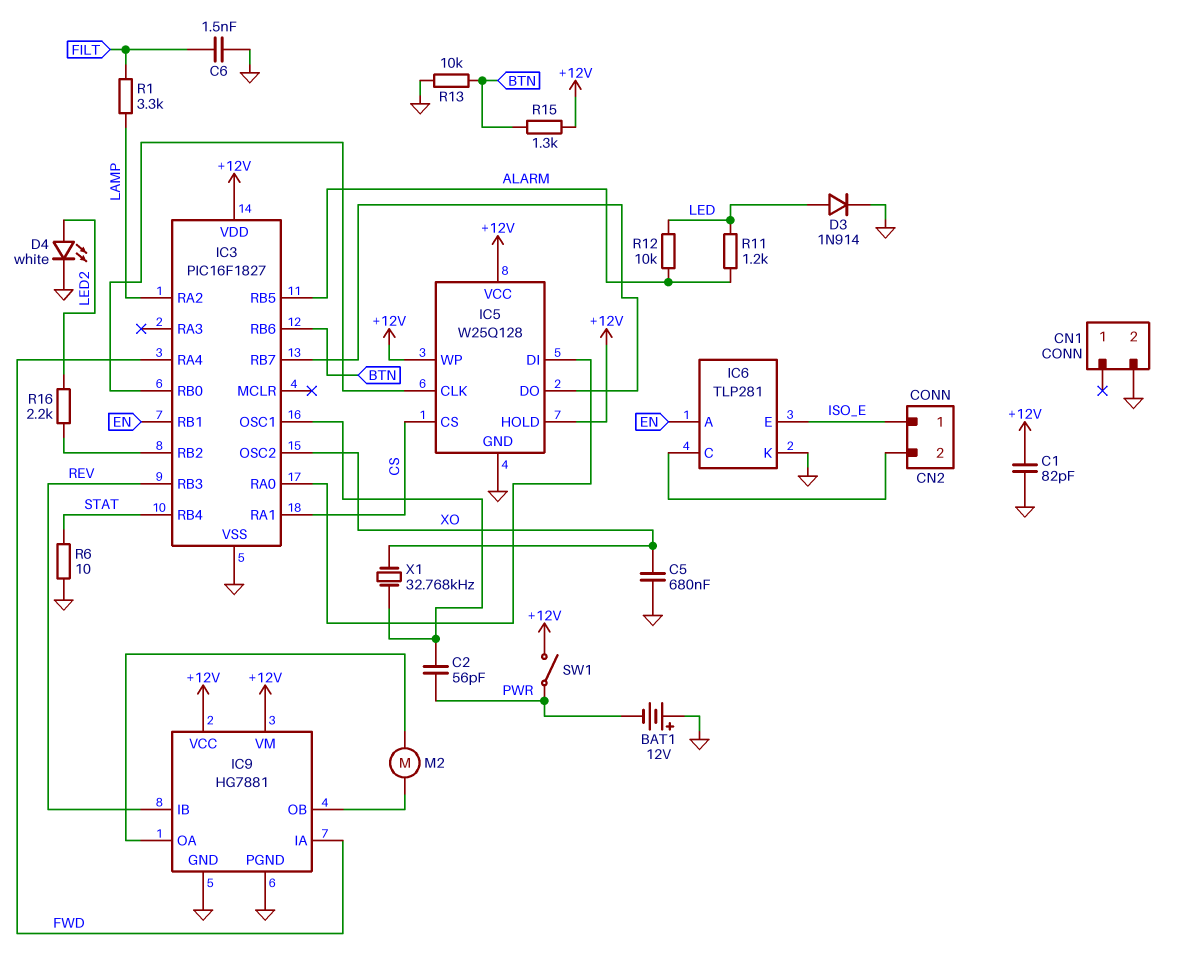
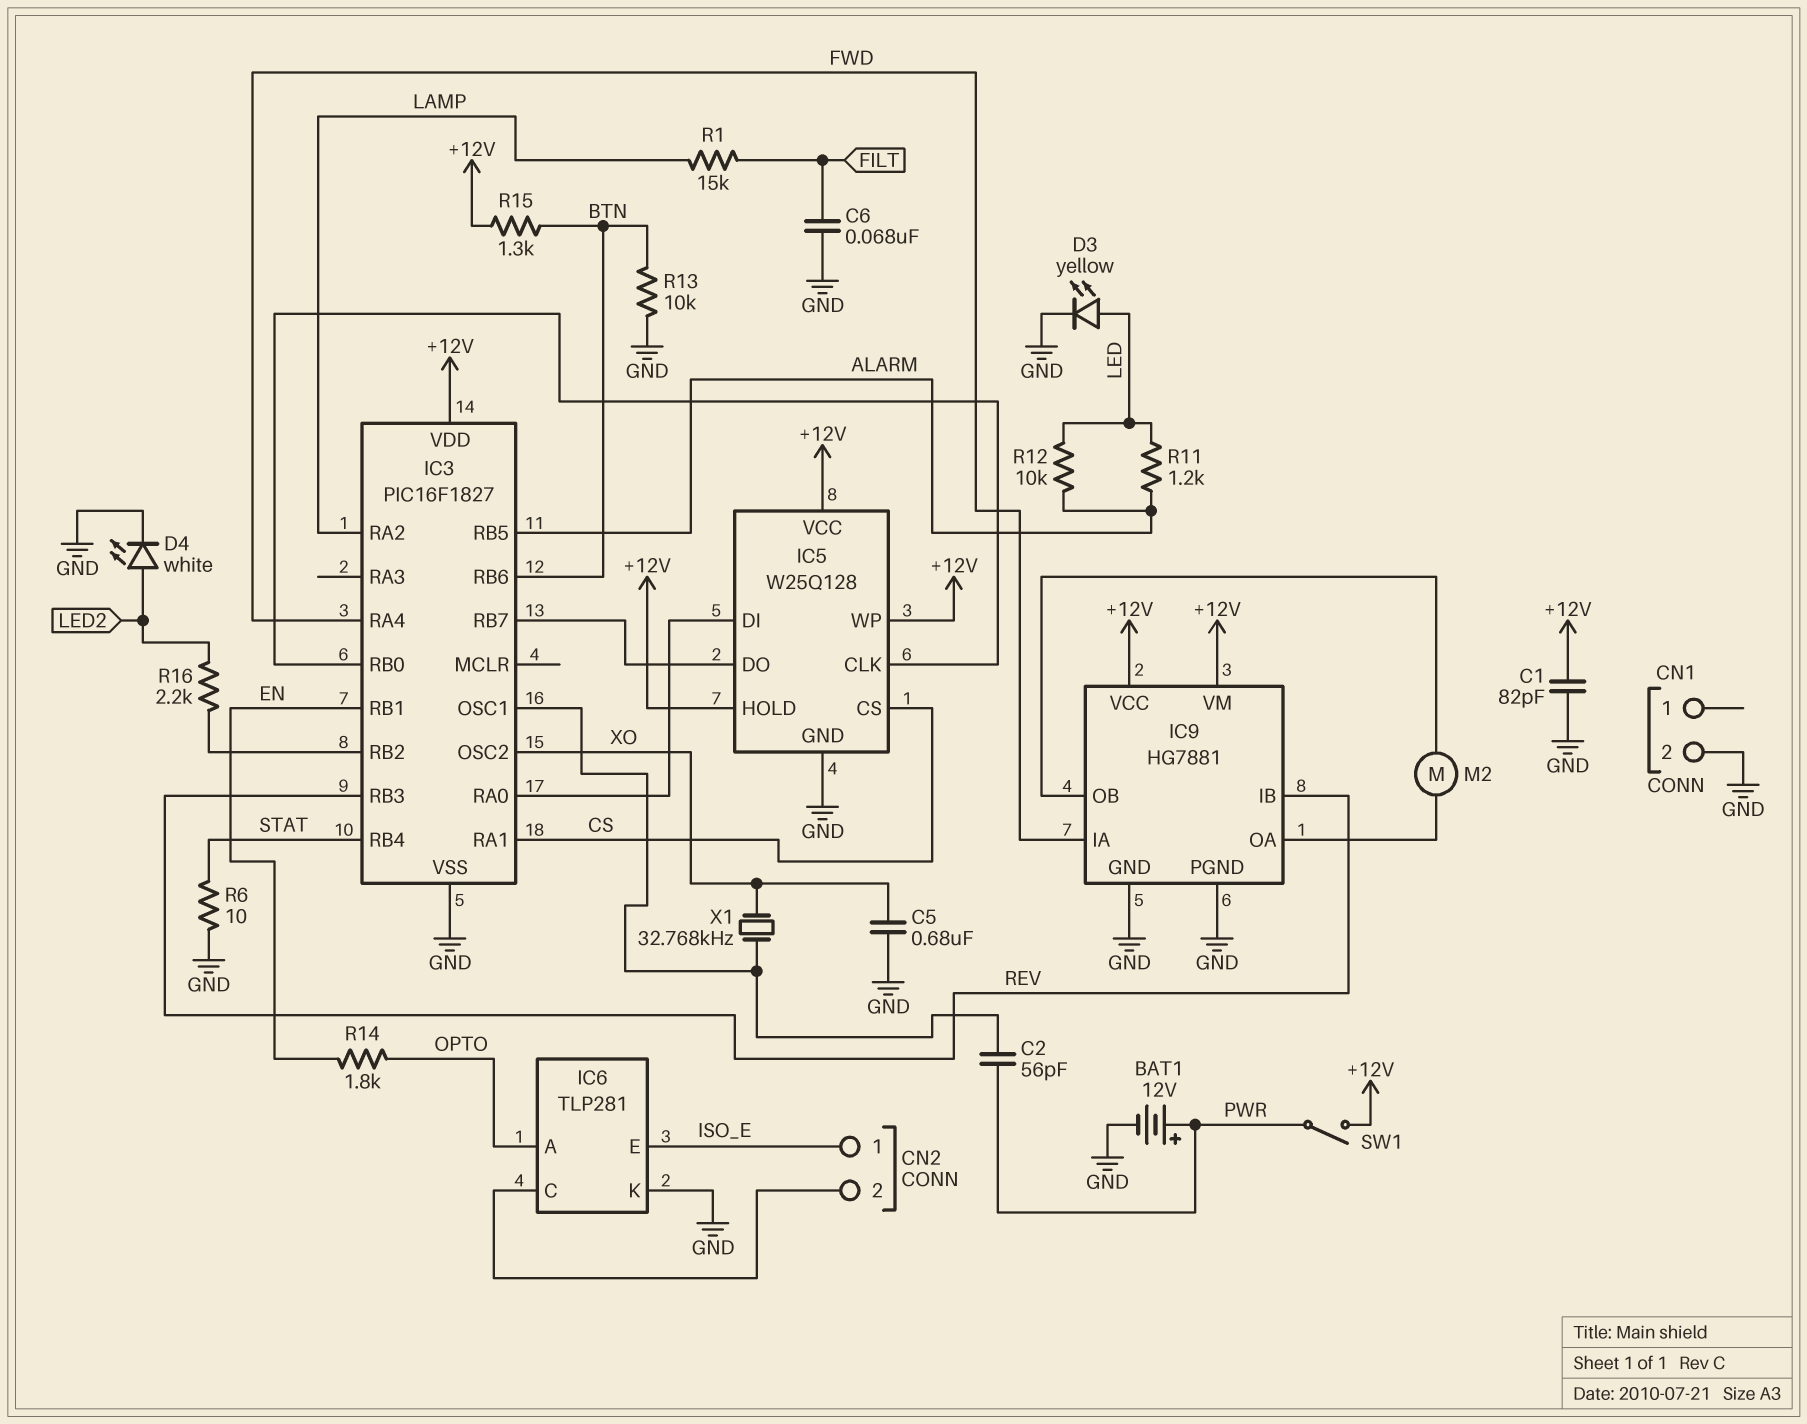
BAT1: 12V (plus GND, minus PWR) -> 12V (plus PWR, minus GND)
C6: 1.5nF (FILT, GND) -> 68nF (FILT, GND)
D3: diode 1N914 (A LED, K GND) -> LED yellow (A LED, K GND)
IC6 pin A: EN -> OPTO
R1: 3.3k (FILT, LAMP) -> 15k (FILT, LAMP)
R14: none -> 1.8k (EN, OPTO)

